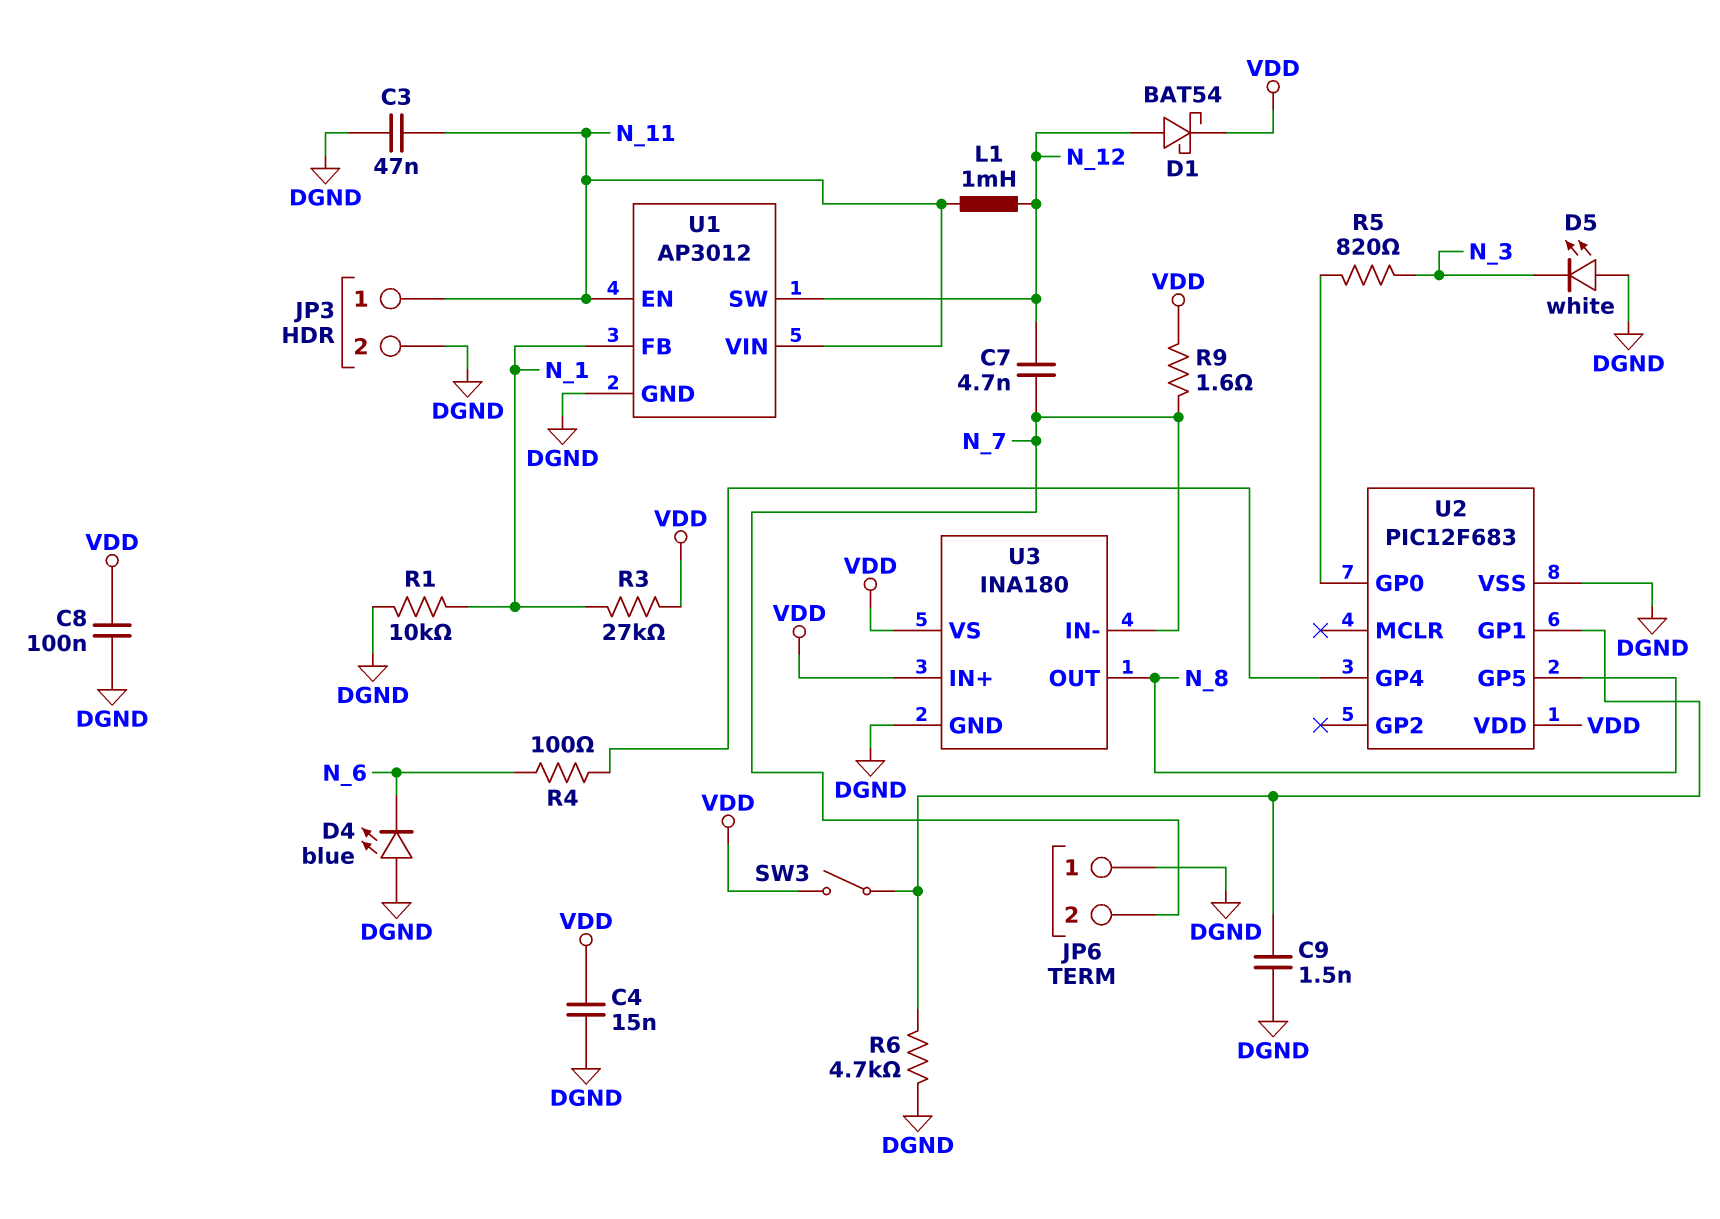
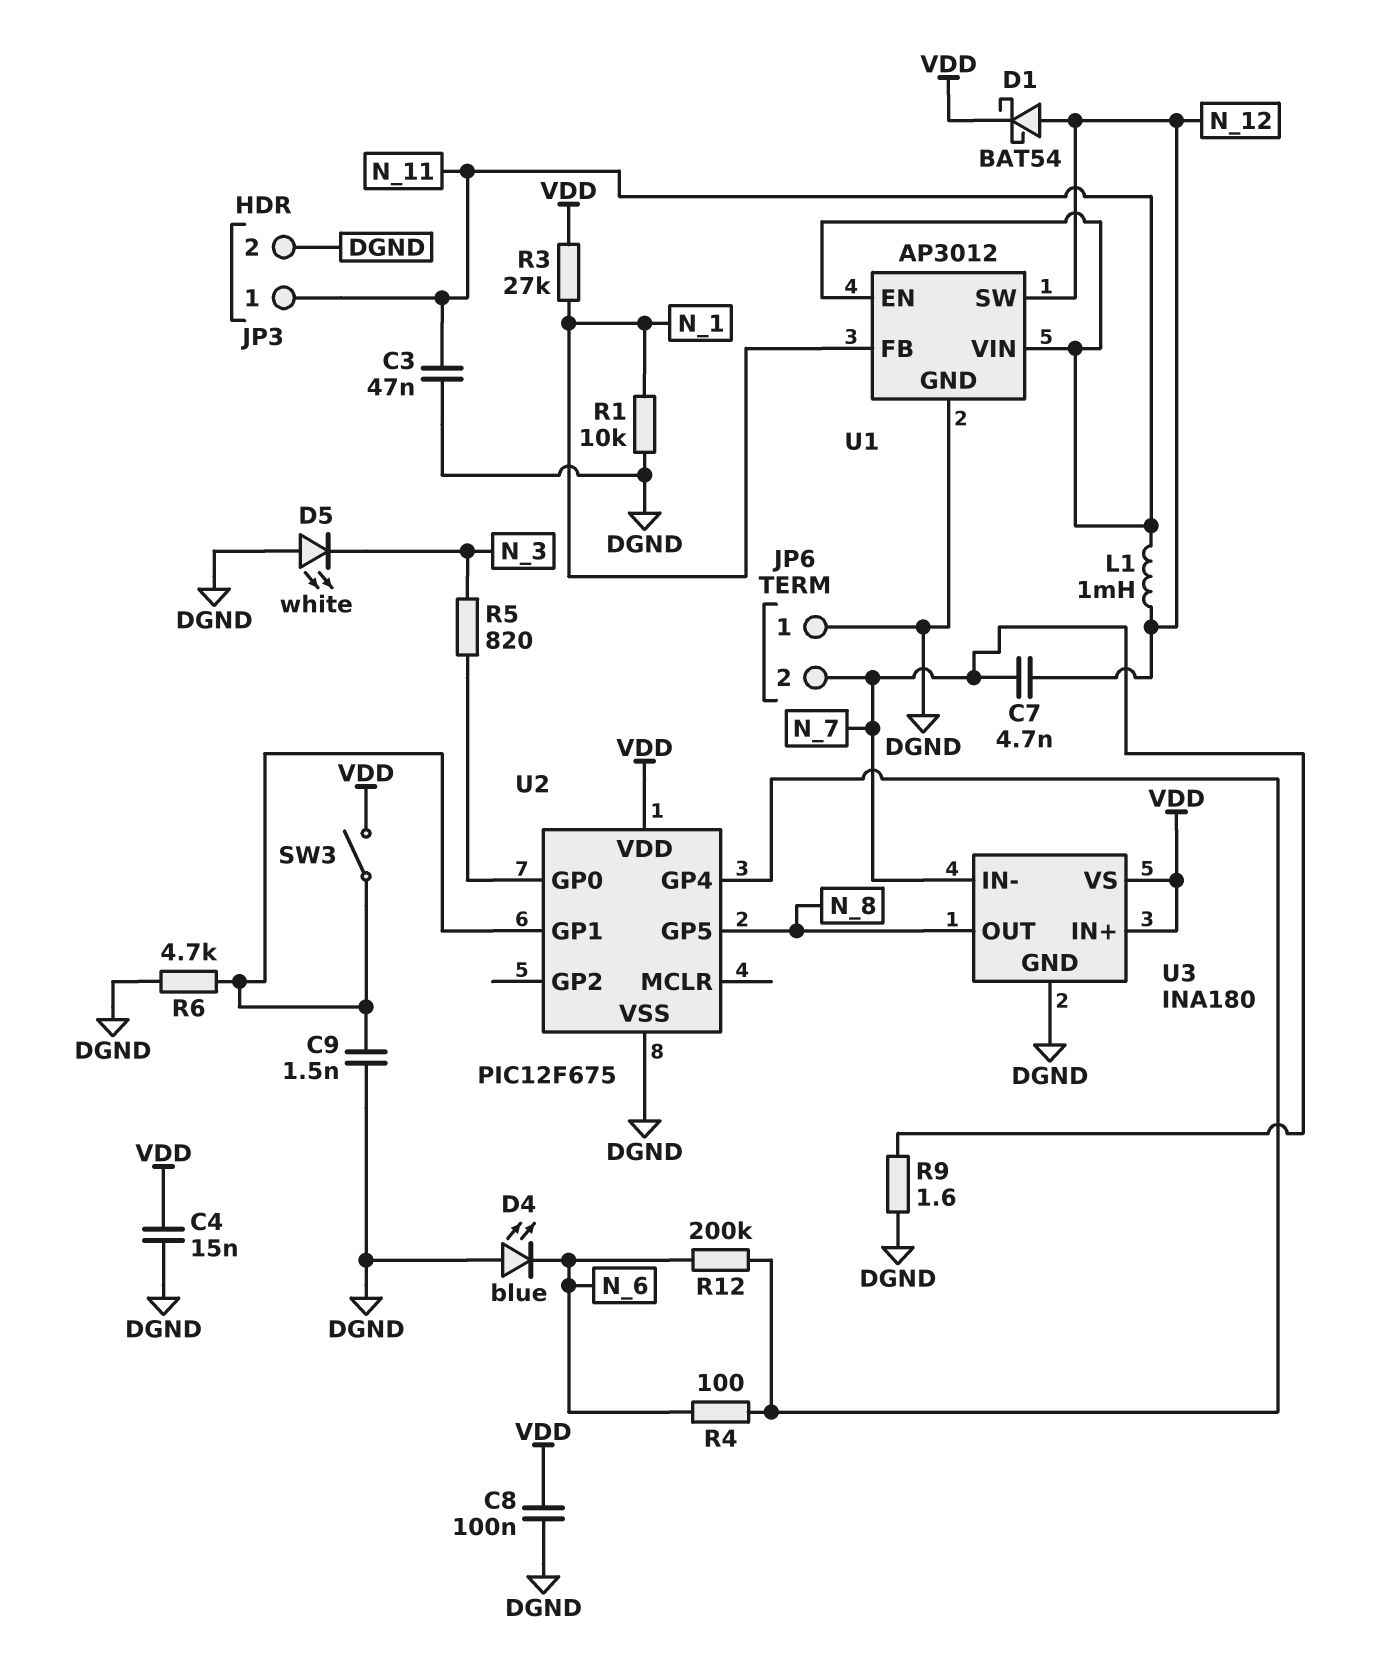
R9: 1.6 (N_7, VDD) -> 1.6 (DGND, N_7)
R12: none -> 200k (N_6, U2/GP4)
U2: PIC12F683 -> PIC12F675

